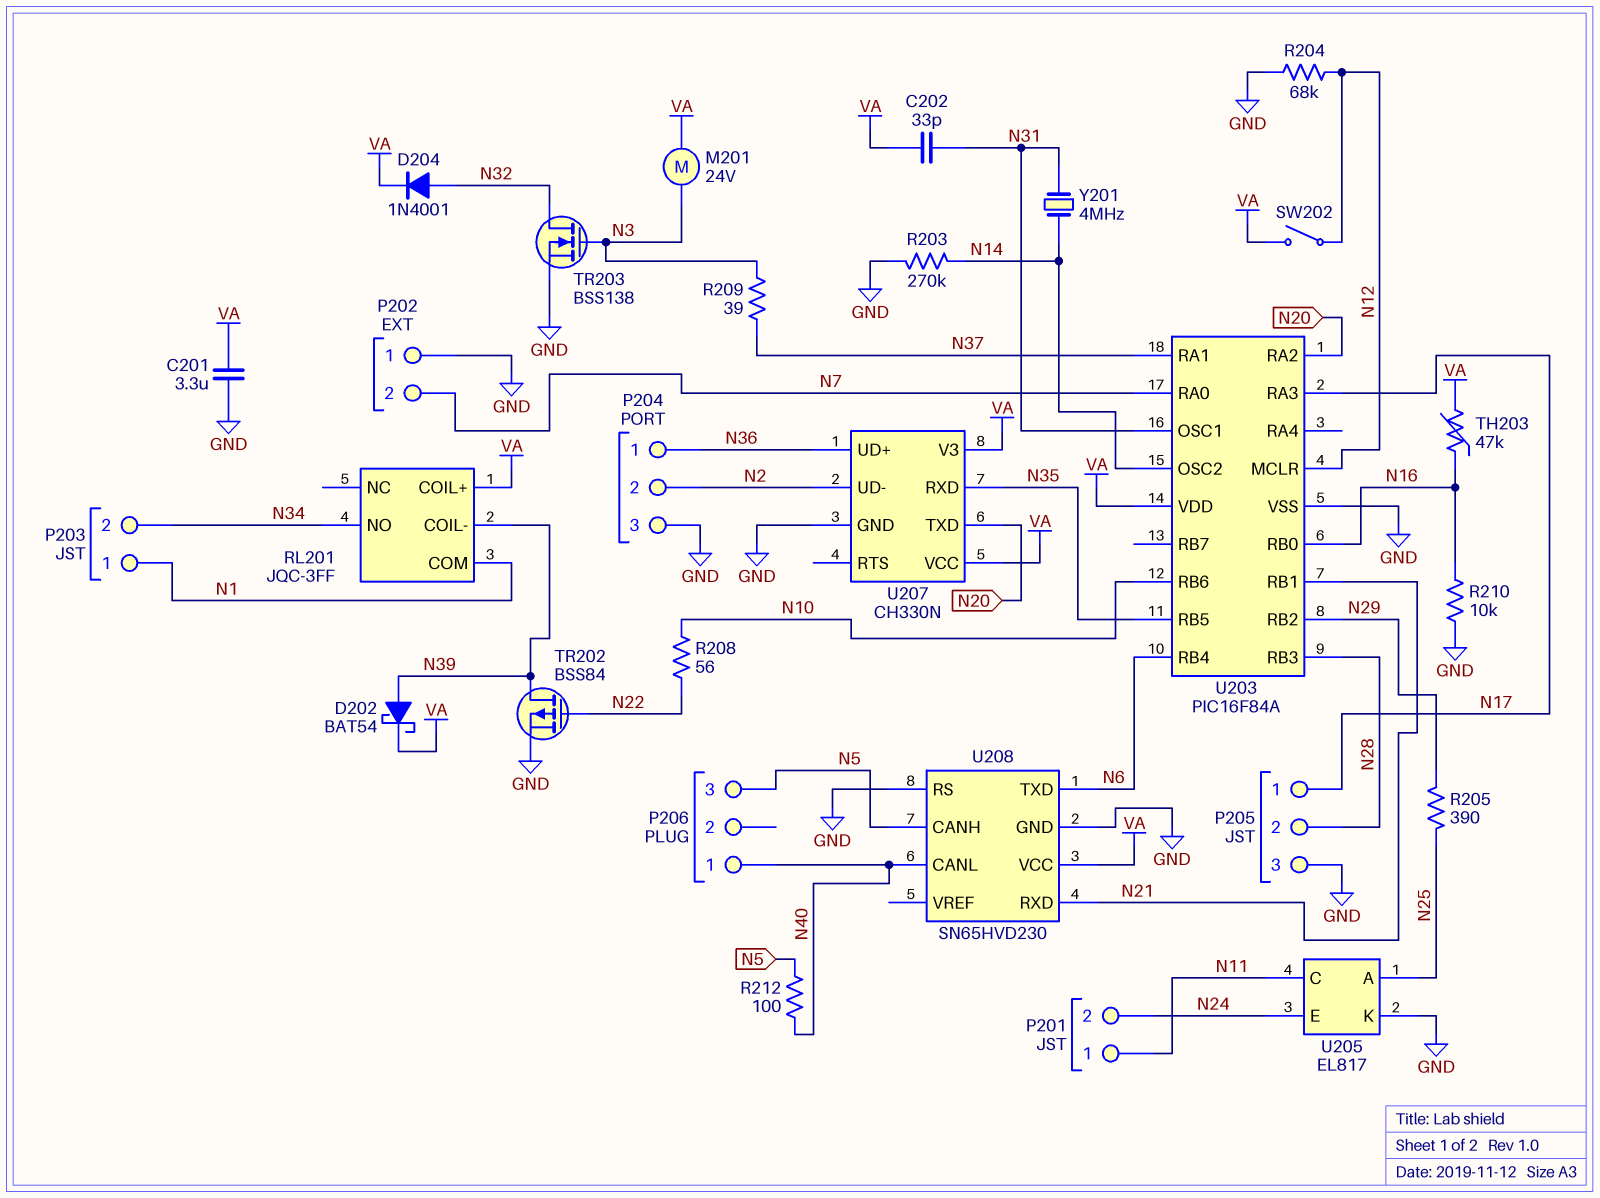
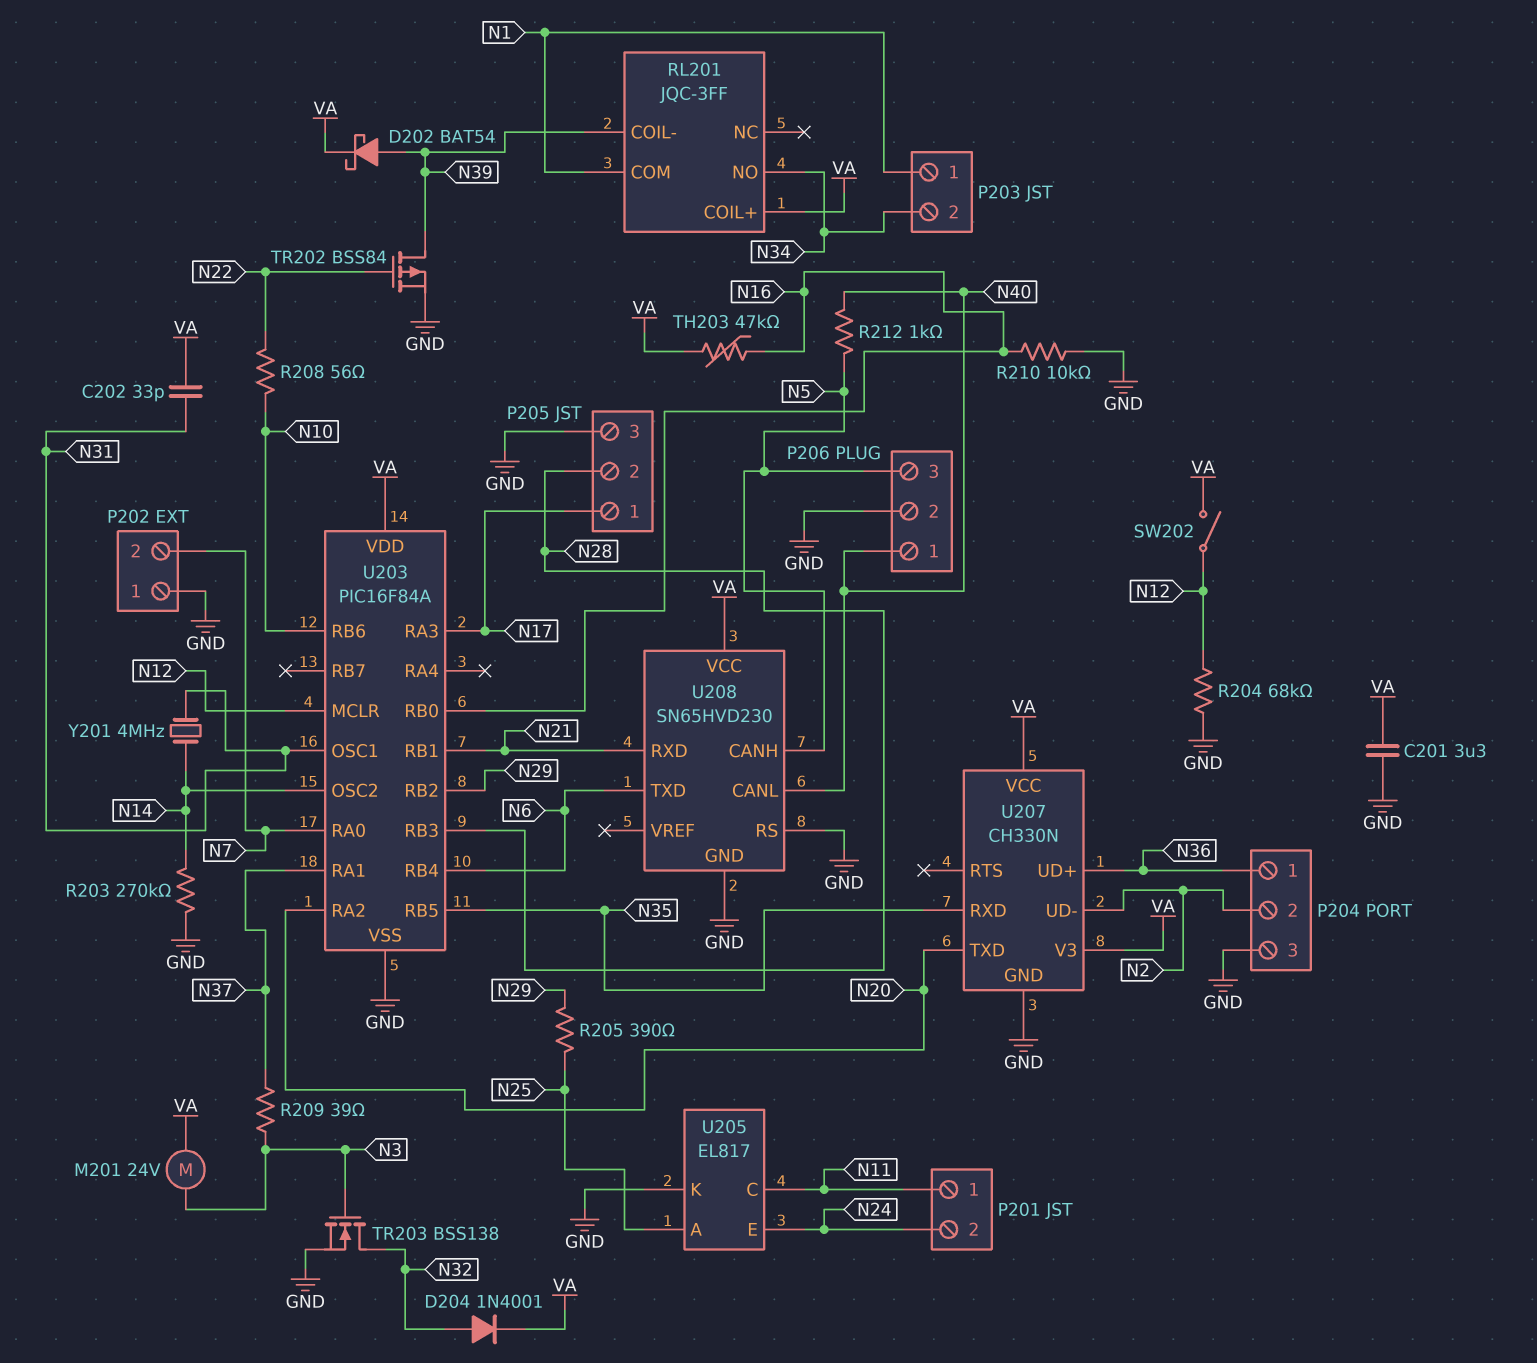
P206 pin 2: none -> GND
R212: 100 (N5, N40) -> 1k (N5, N40)

